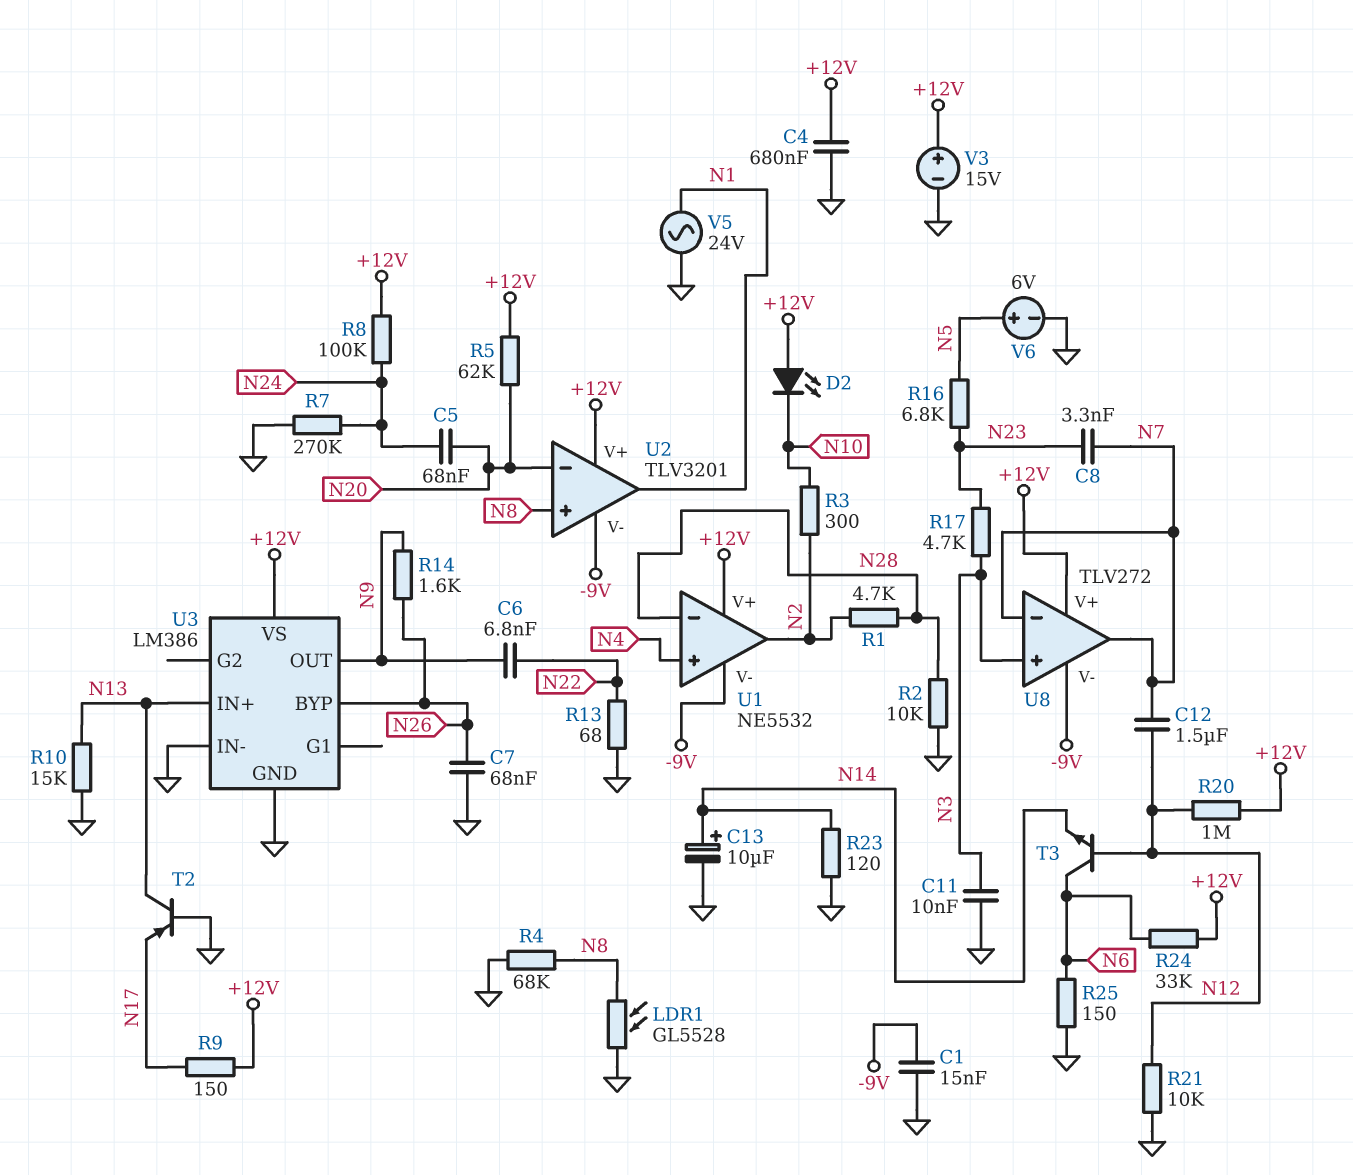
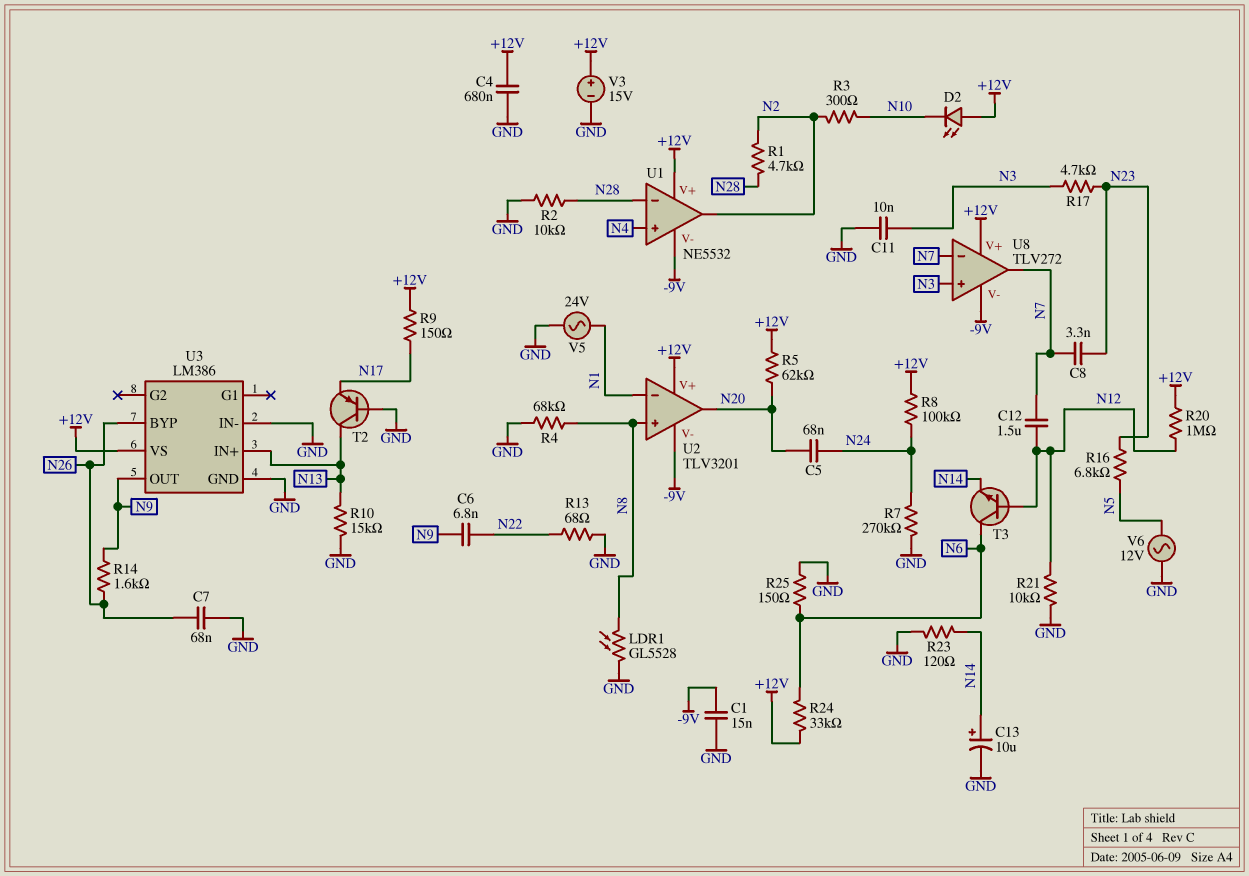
U2 pin in-: N20 -> N1
U2 pin out: N1 -> N20
V6: 6V (plus N5, minus GND) -> AC 12V (GND, N5)

